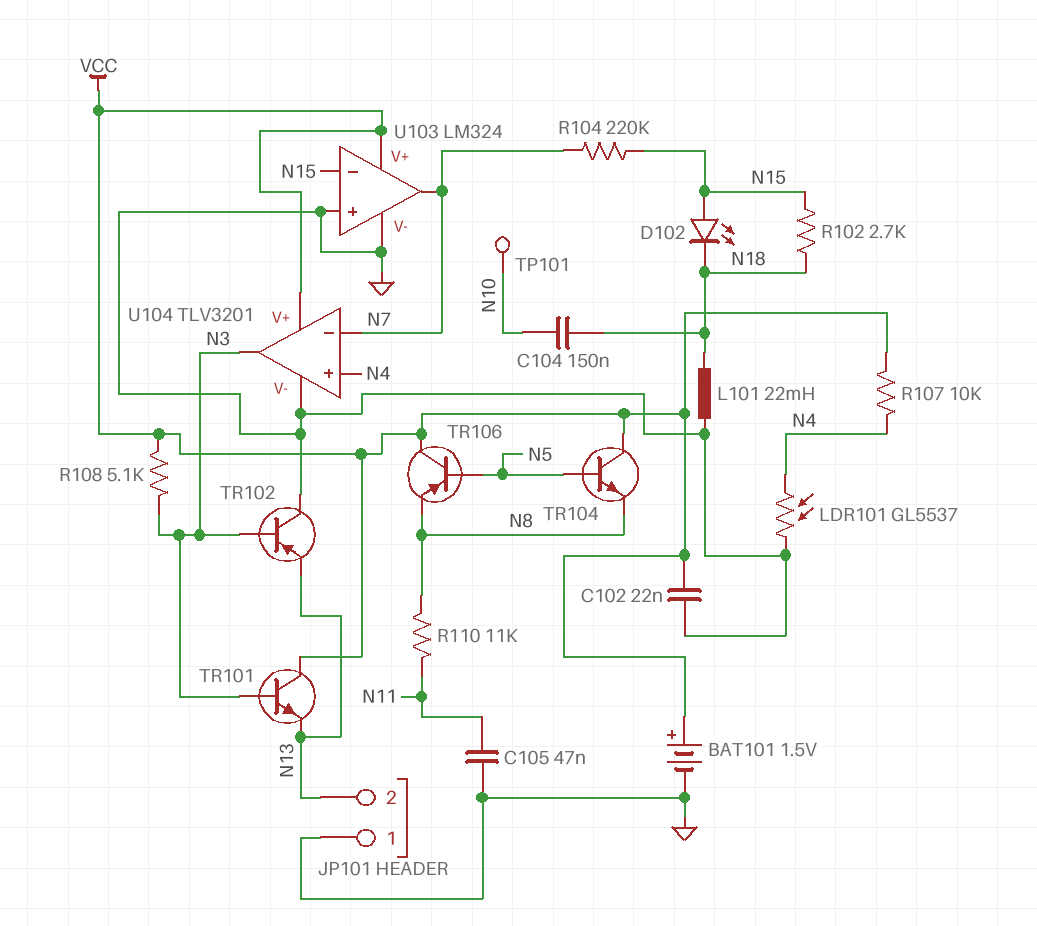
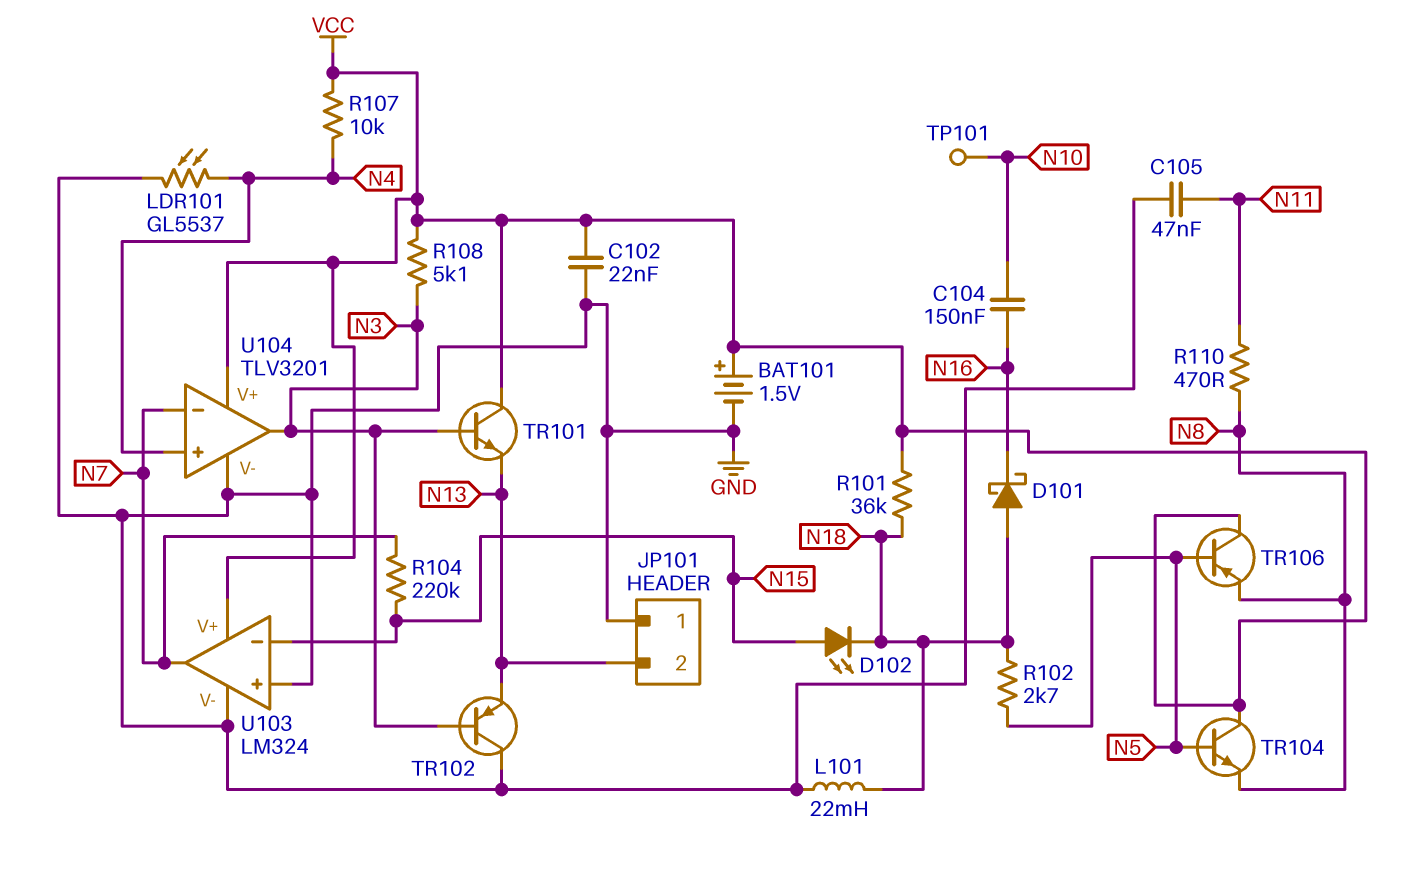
C104: 150nF (N10, N18) -> 150nF (N10, N16)
D101: none -> schottky (A N18, K N16)
R101: none -> 36k (N18, VCC)
R102: 2.7k (N15, N18) -> 2.7k (N5, N18)
R110: 11k (N8, N11) -> 470 (N8, N11)

